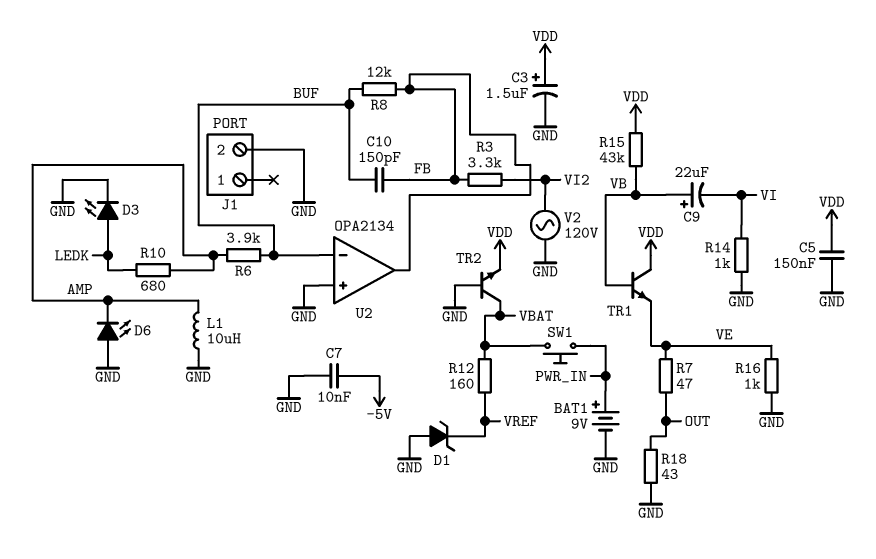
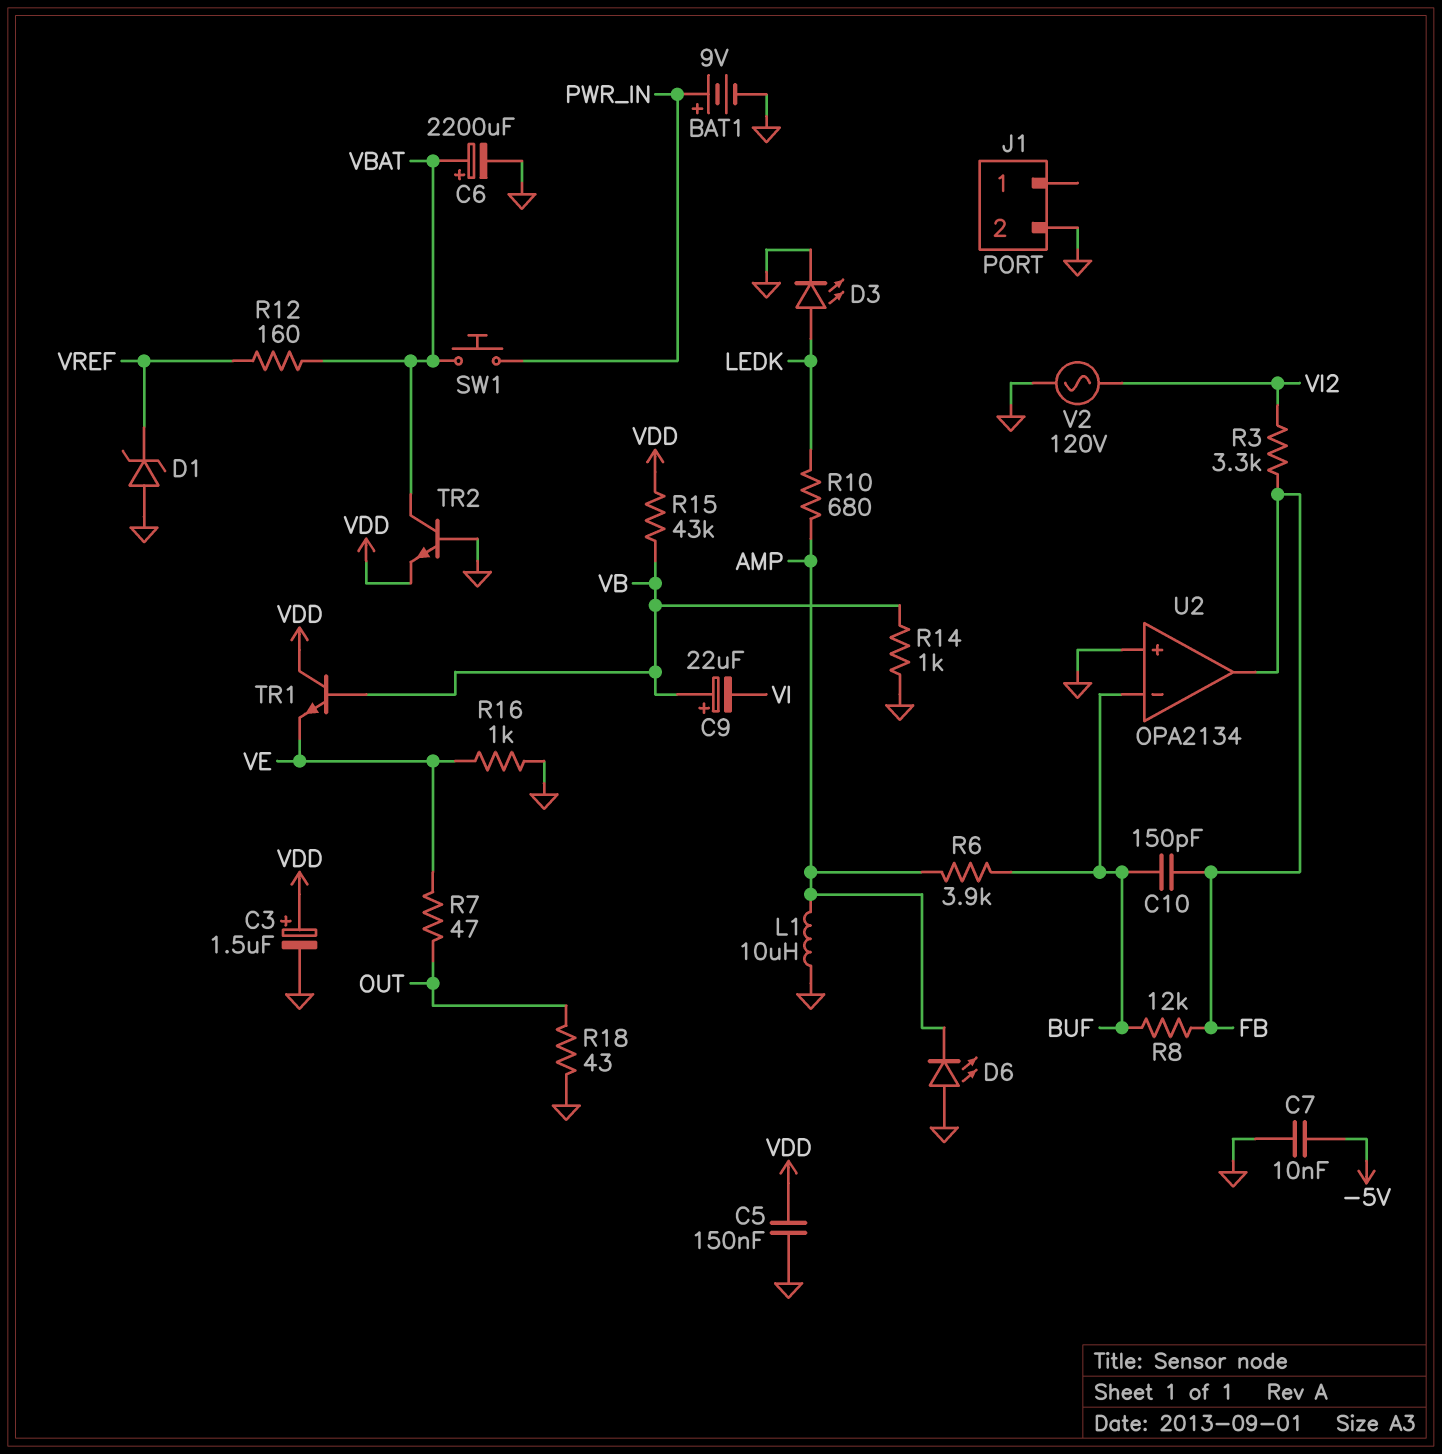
C6: none -> 2200uF (plus VBAT, minus GND)
R14: 1k (GND, VI) -> 1k (GND, VB)

